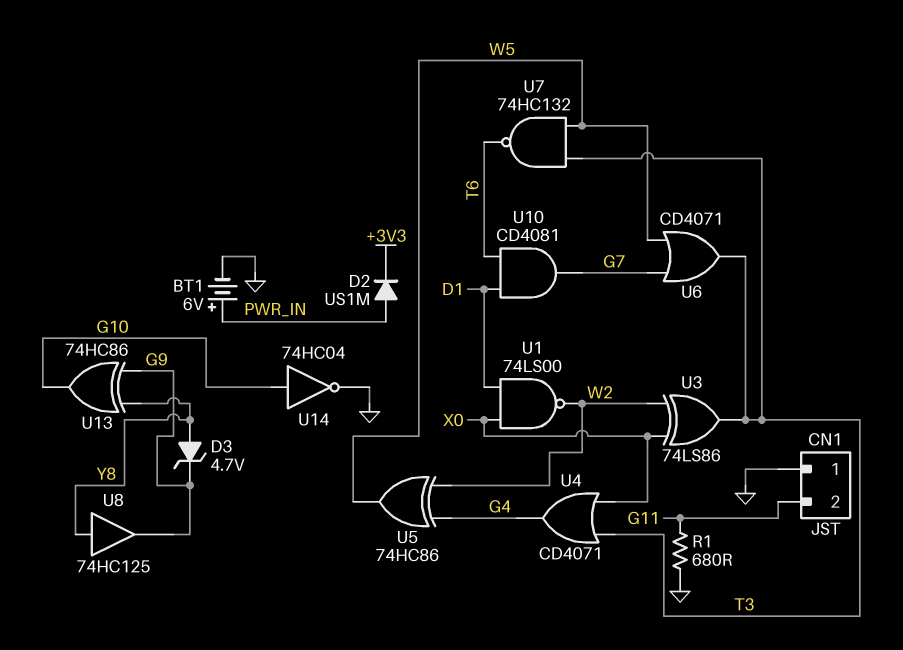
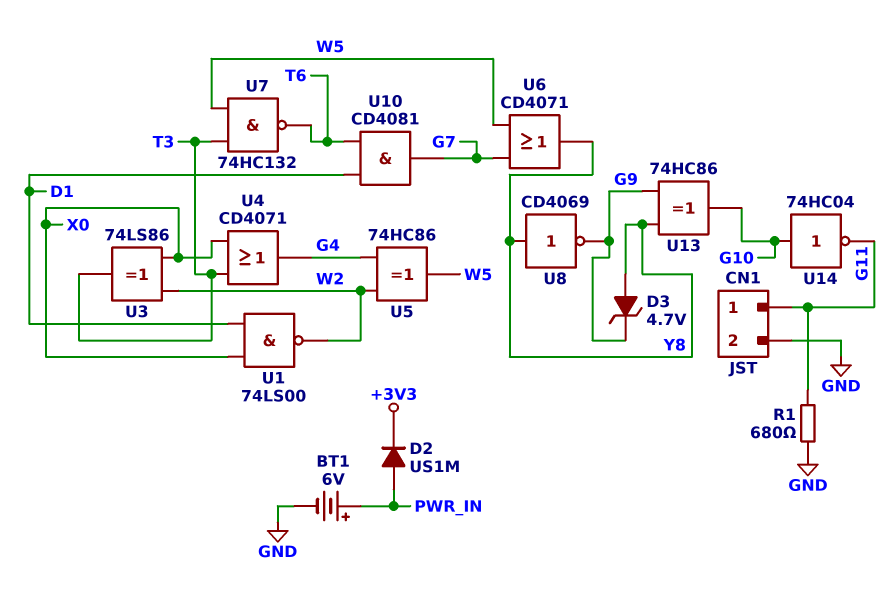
CN1 pin 1: GND -> G11
CN1 pin 2: G11 -> GND
U6: OR CD4071 (in G7, in W5, out T3) -> OR CD4071 (in G7, in W5, out Y8)
U8: buffer 74HC125 (in Y8, out G9) -> NOT CD4069 (in Y8, out G9)
U14: NOT 74HC04 (in G10, out GND) -> NOT 74HC04 (in G10, out G11)

